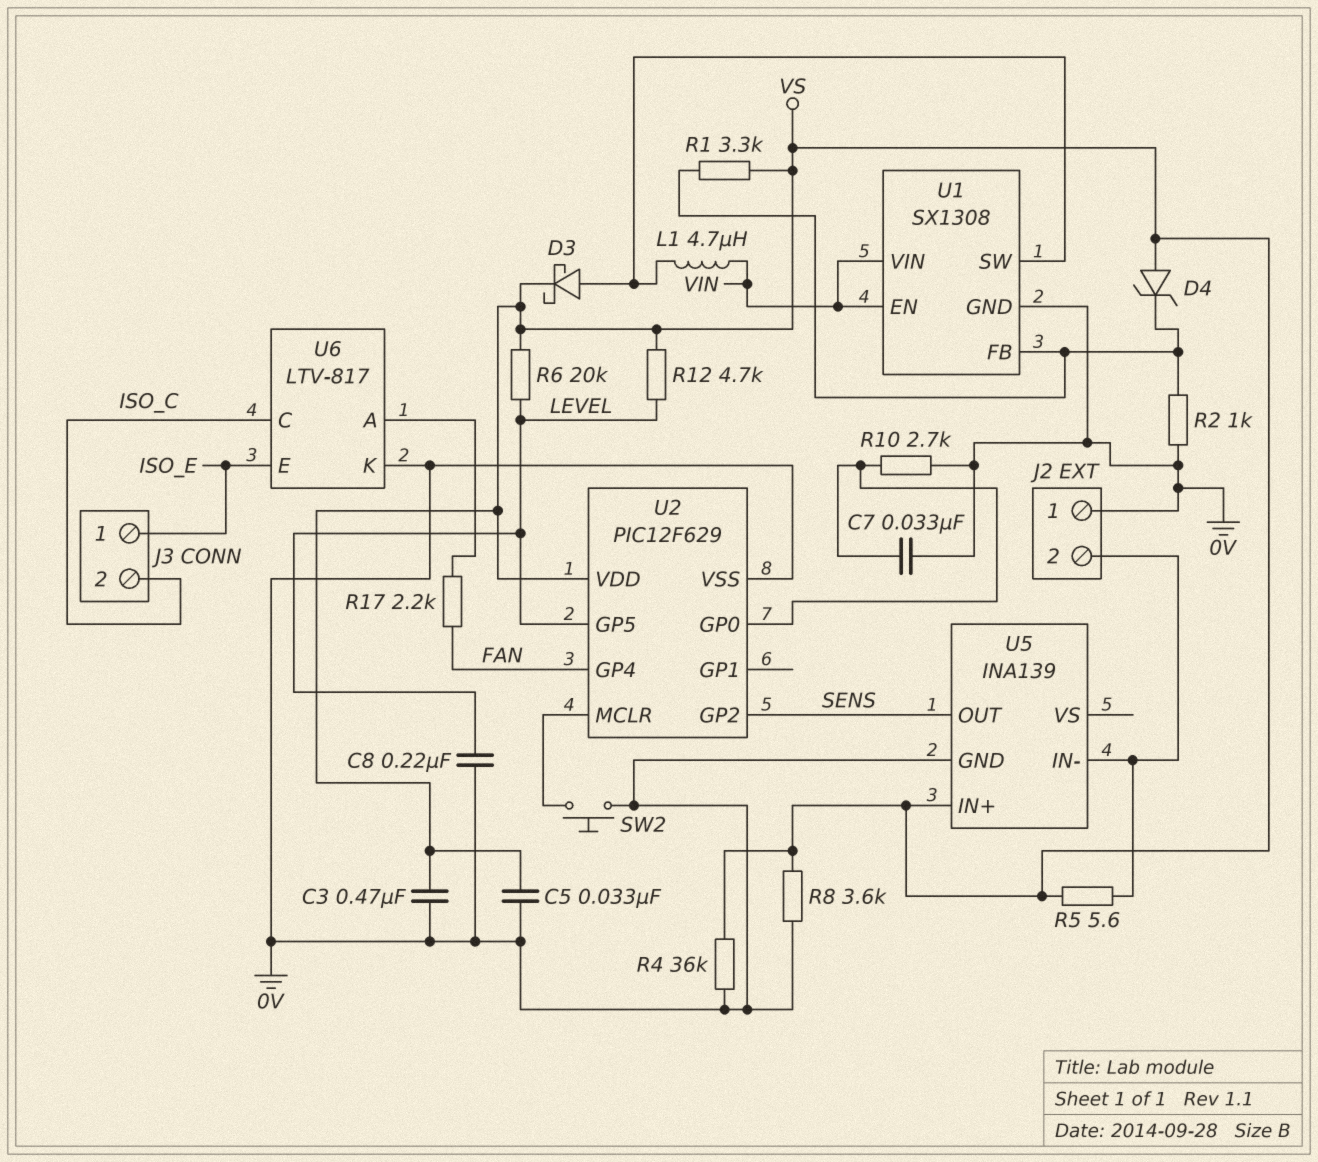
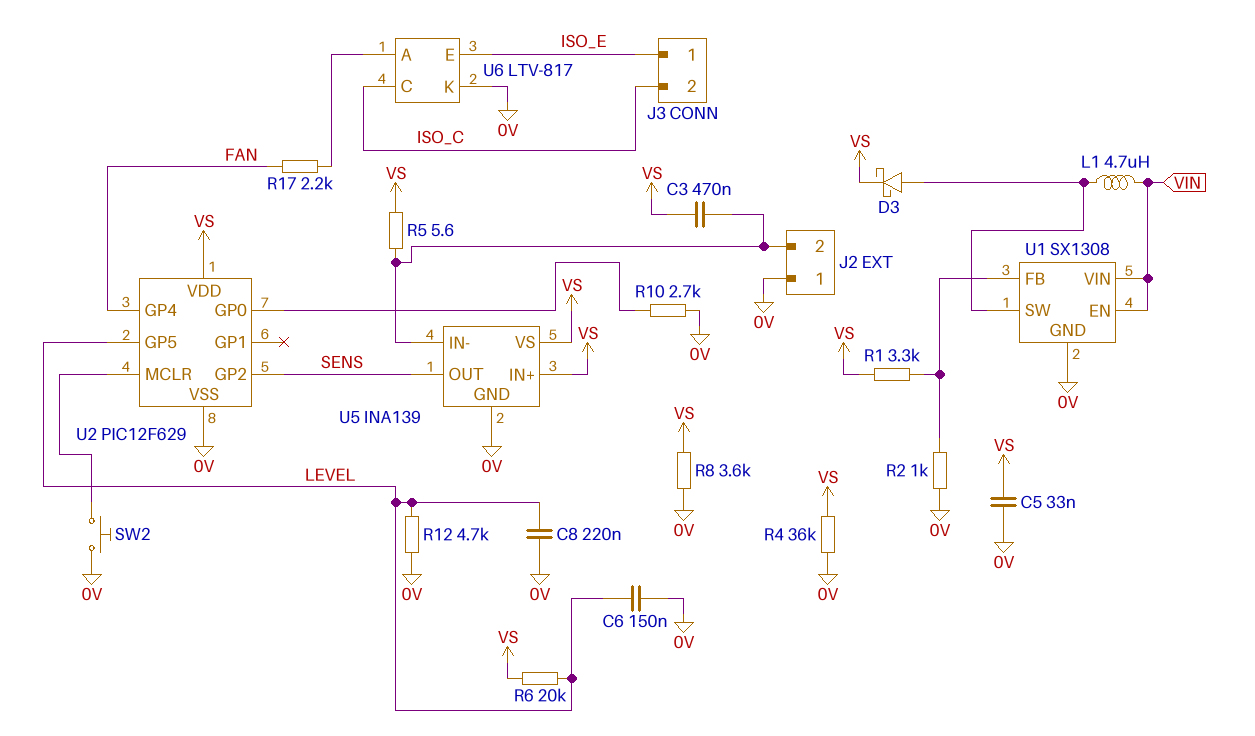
C3: 470nF (0V, VS) -> 470nF (J2/2, VS)
C6: none -> 150nF (0V, LEVEL)
C7: 33nF (0V, U2/GP0) -> none
D4: zener (A VS, K U1/FB) -> none
R12: 4.7k (LEVEL, VS) -> 4.7k (0V, LEVEL)
U5 pin VS: none -> VS

